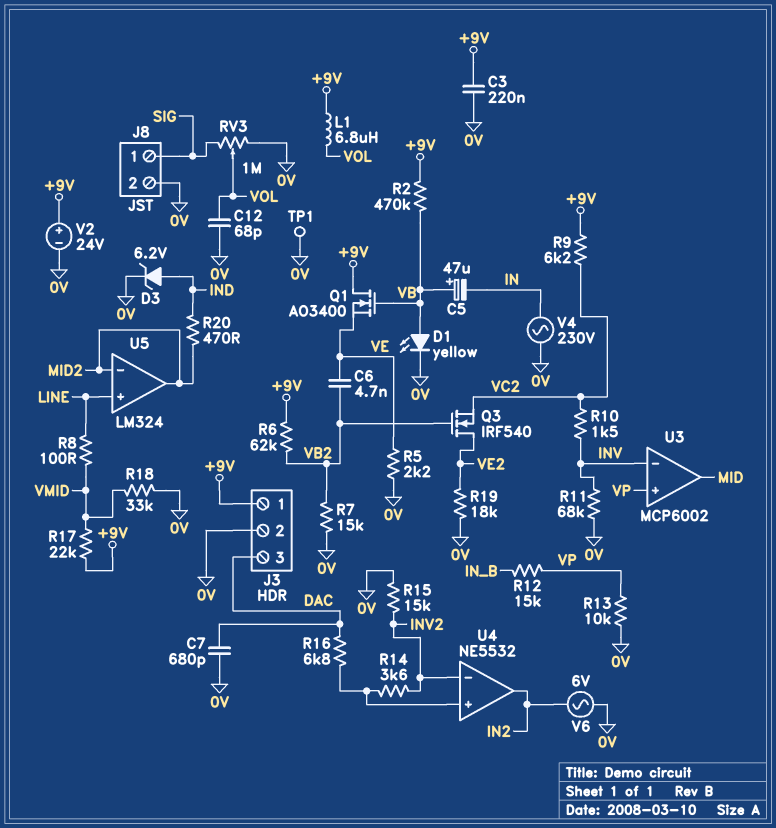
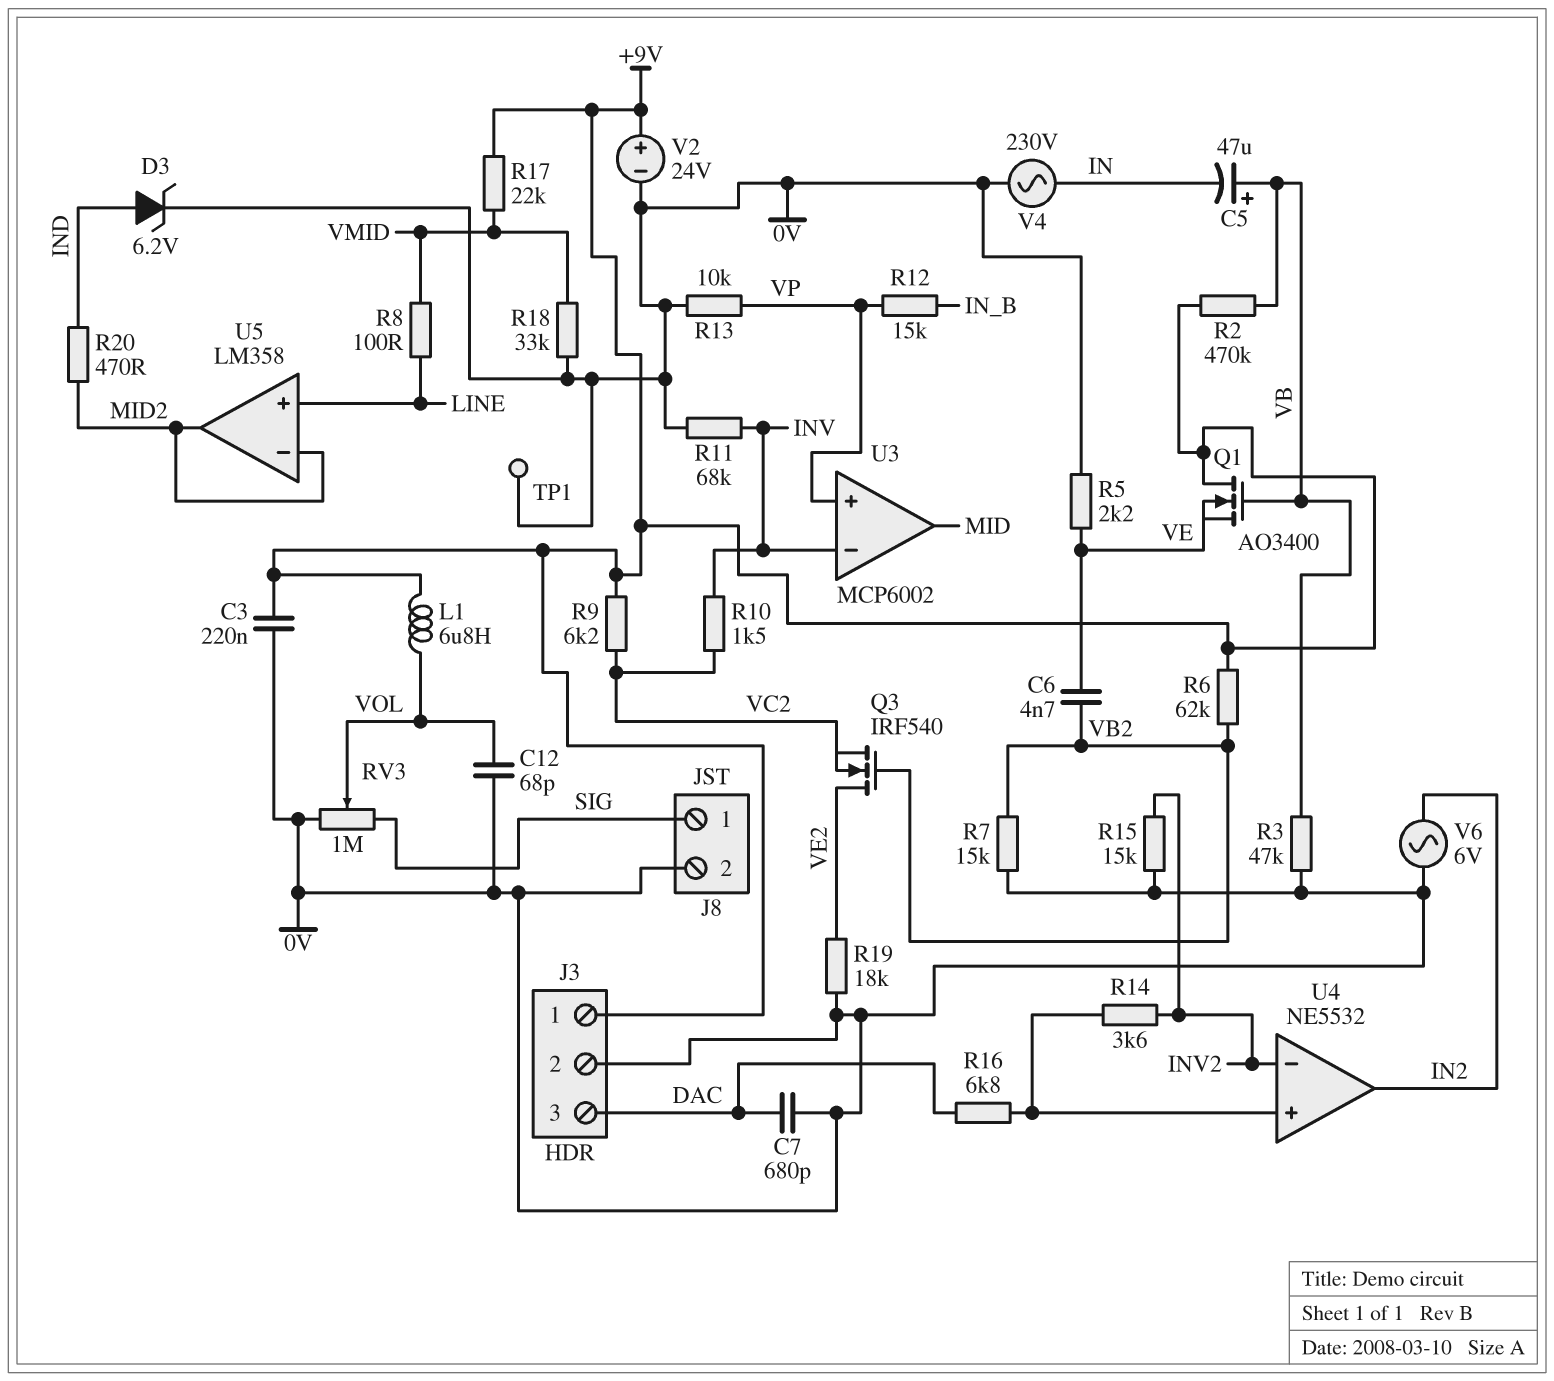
D1: LED yellow (A VB, K 0V) -> none
R3: none -> 47k (0V, VB)
U5: LM324 -> LM358

